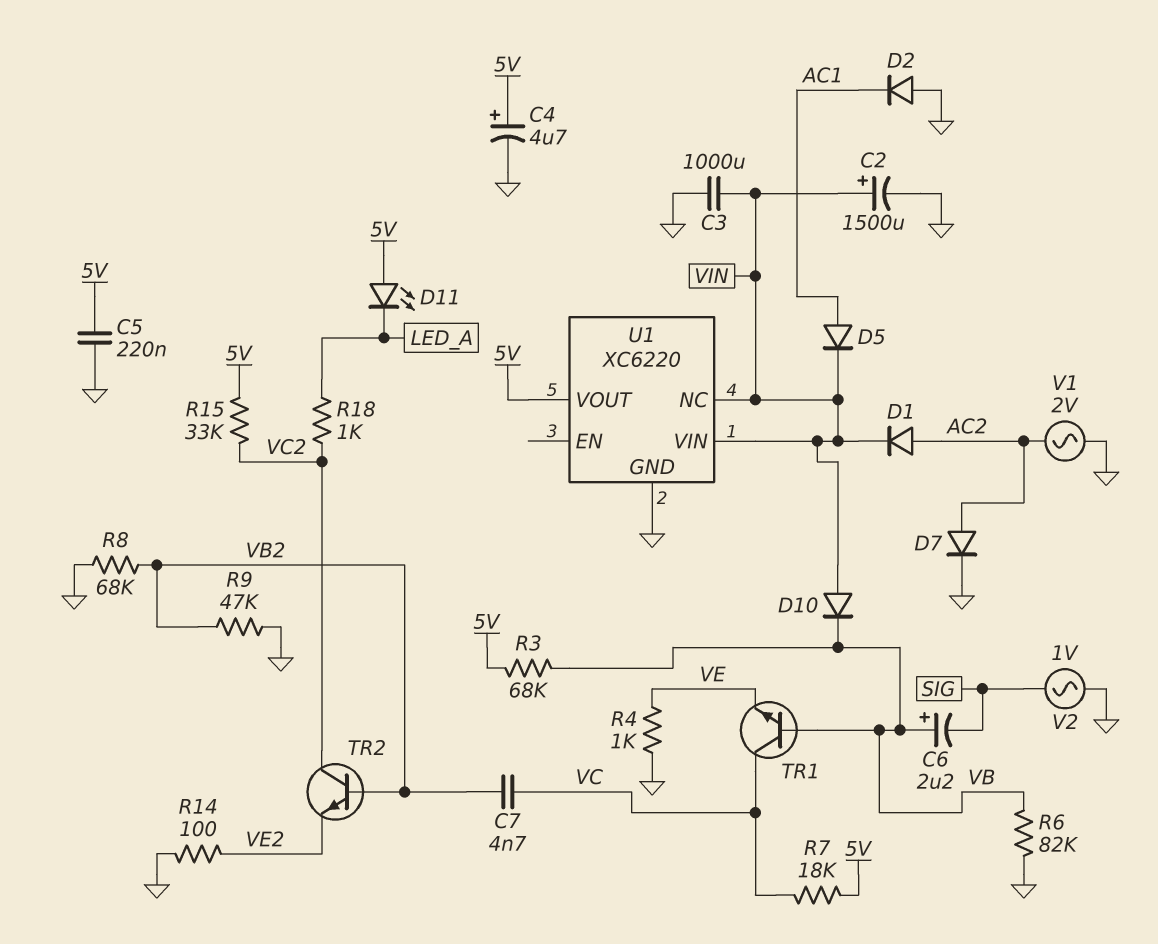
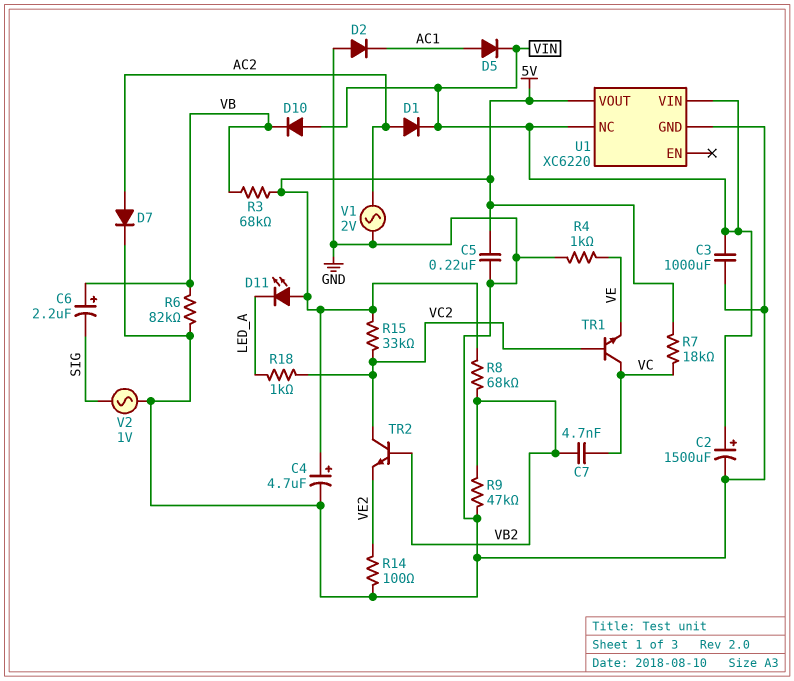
R8: 68k (GND, VB2) -> 68k (5V, VB2)
TR1: NPN (B VB, C VC, E VE) -> NPN (B VC2, C VC, E VE)

